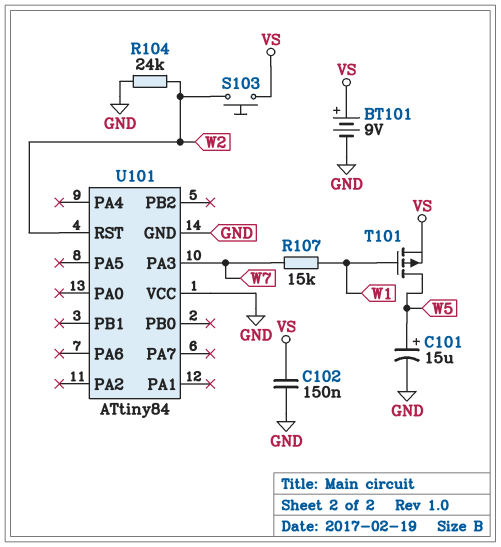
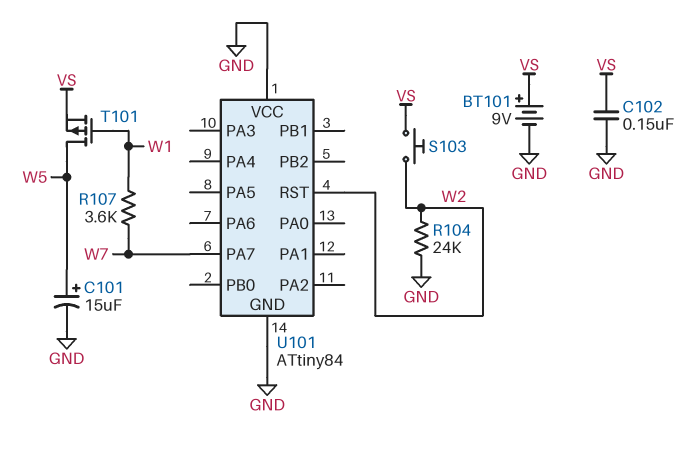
R107: 15k (W1, W7) -> 3.6k (W1, W7)
U101 pin PA3: W7 -> none
U101 pin PA7: none -> W7

